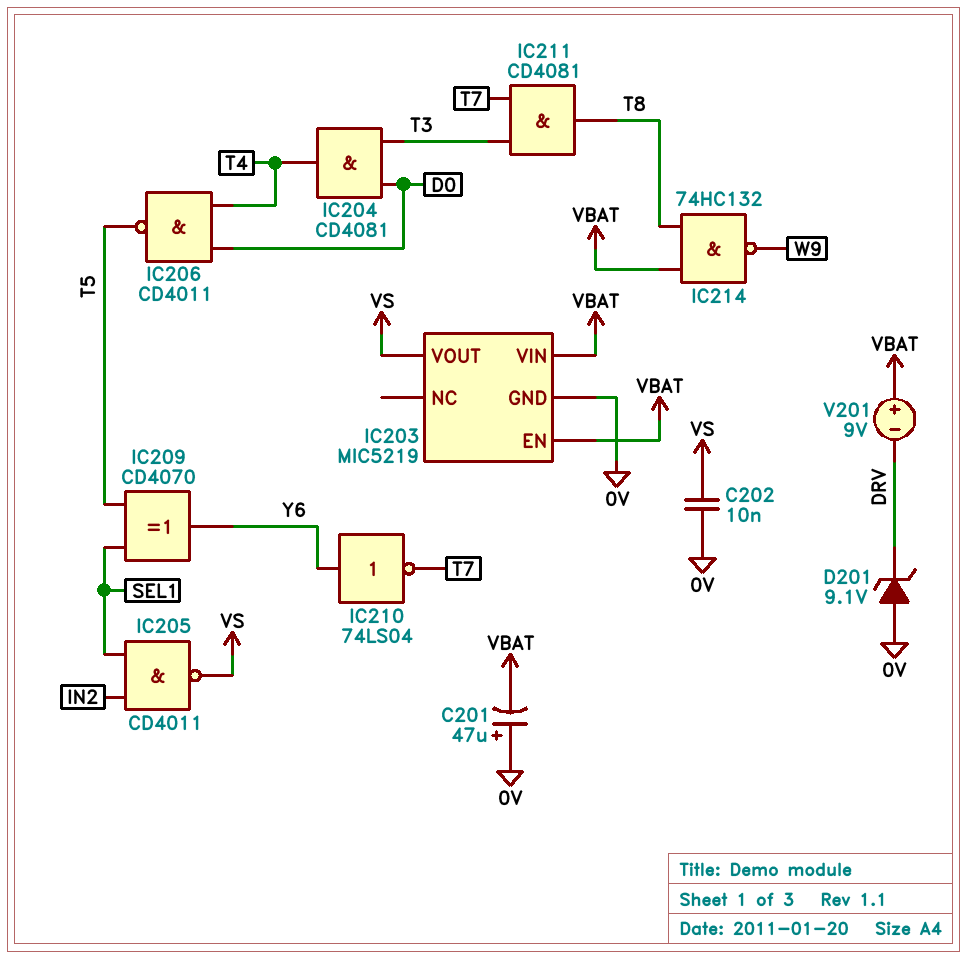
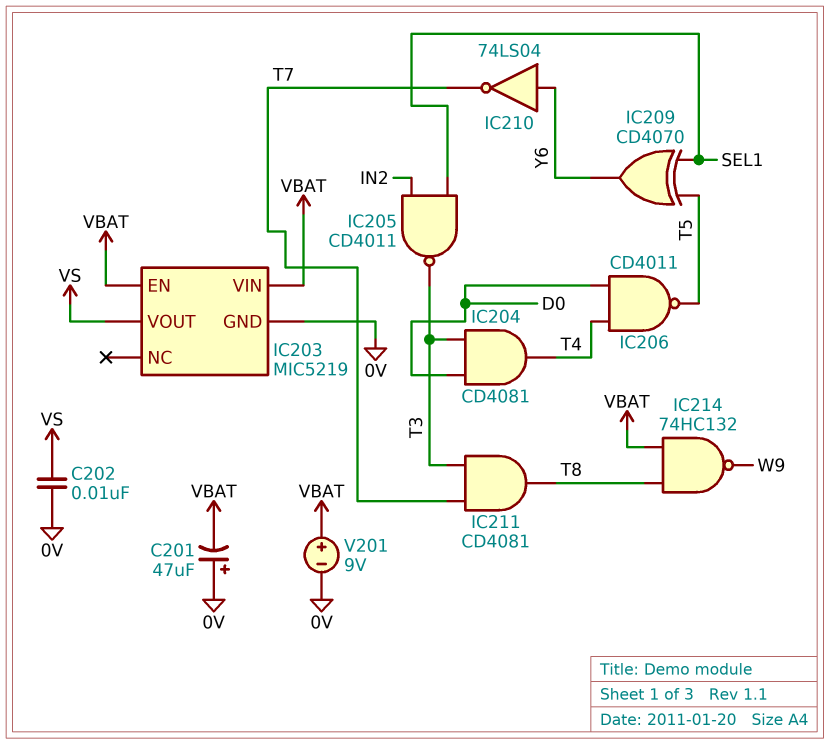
D201: zener 9.1V (A 0V, K DRV) -> none
IC205: NAND CD4011 (in IN2, in SEL1, out VS) -> NAND CD4011 (in IN2, in SEL1, out T3)
V201: 9V (plus VBAT, minus DRV) -> 9V (plus VBAT, minus 0V)

